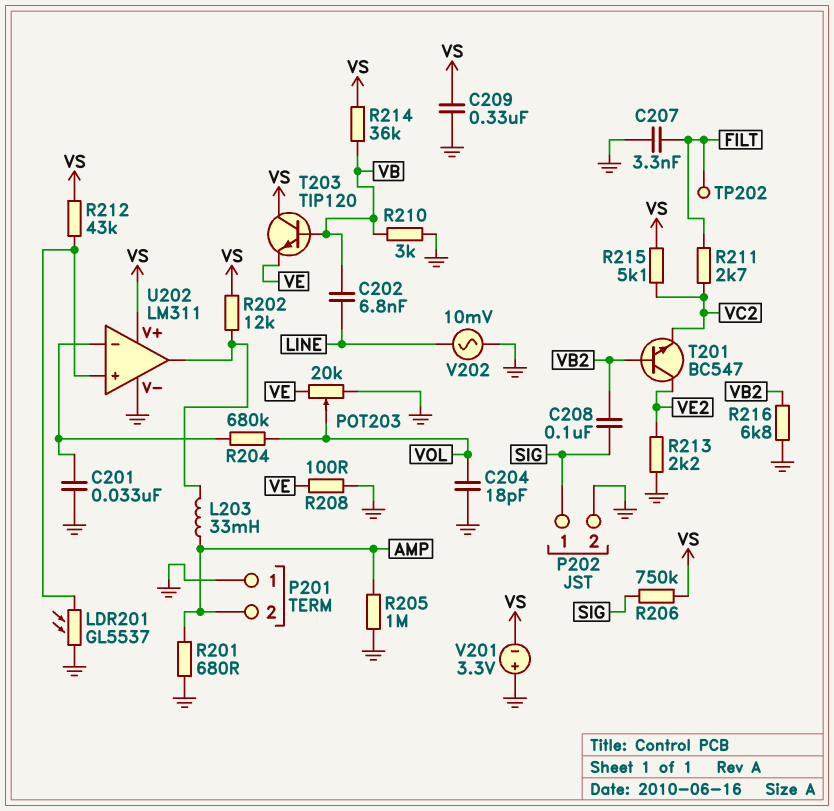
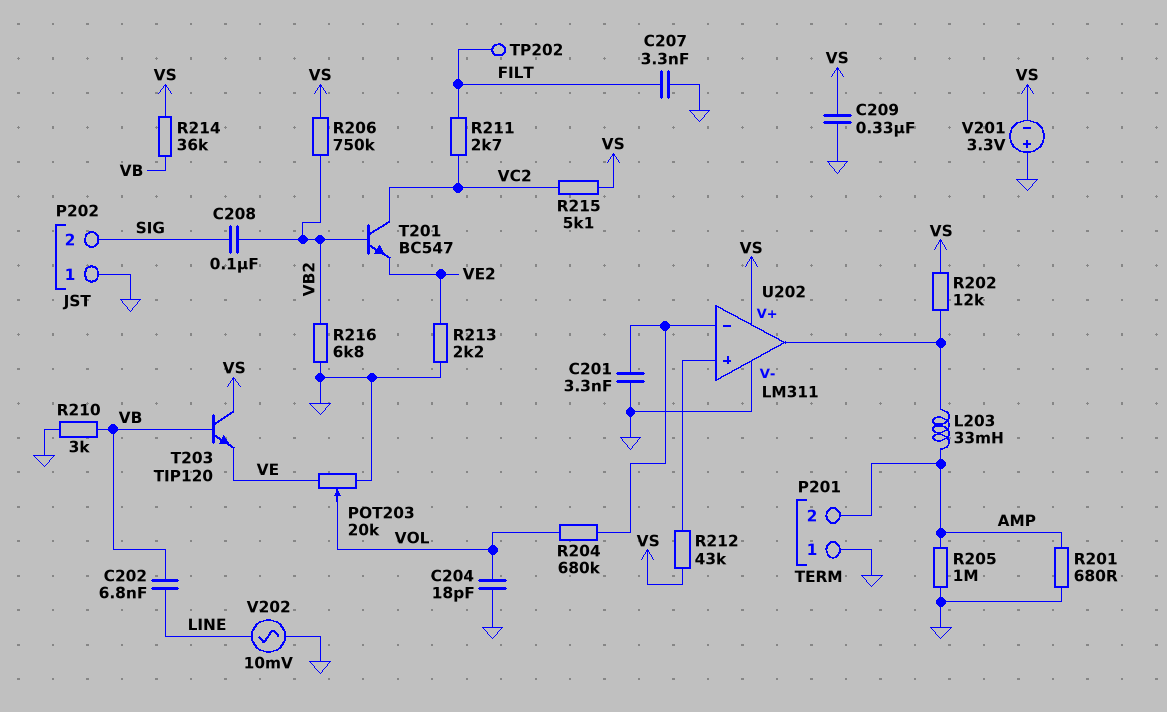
C201: 33nF (GND, U202/in-) -> 3.3nF (GND, U202/in-)
LDR201: GL5537 (GND, U202/in+) -> none
P202 pin 1: SIG -> GND
P202 pin 2: GND -> SIG
R206: 750k (SIG, VS) -> 750k (VB2, VS)
R208: 100 (GND, VE) -> none
T201: NPN BC547 (B VB2, C VE2, E VC2) -> NPN BC547 (B VB2, C VC2, E VE2)

